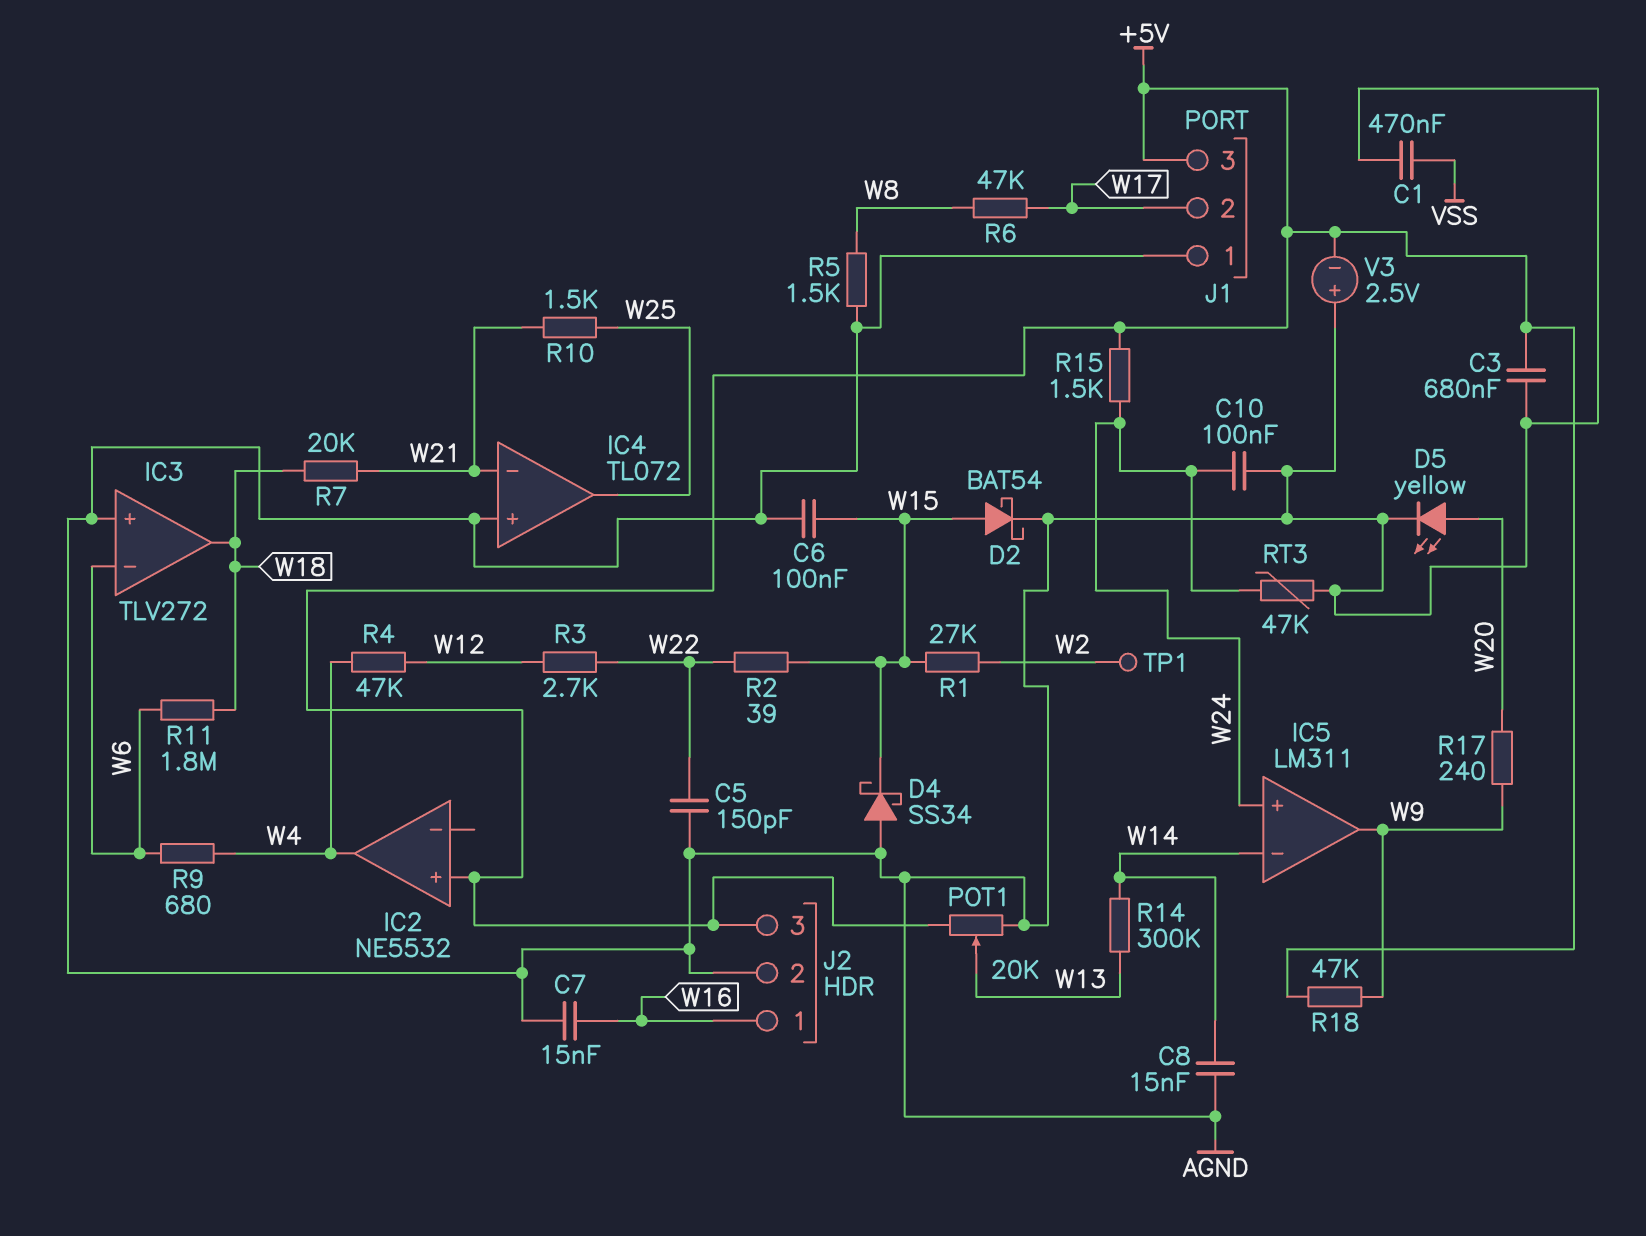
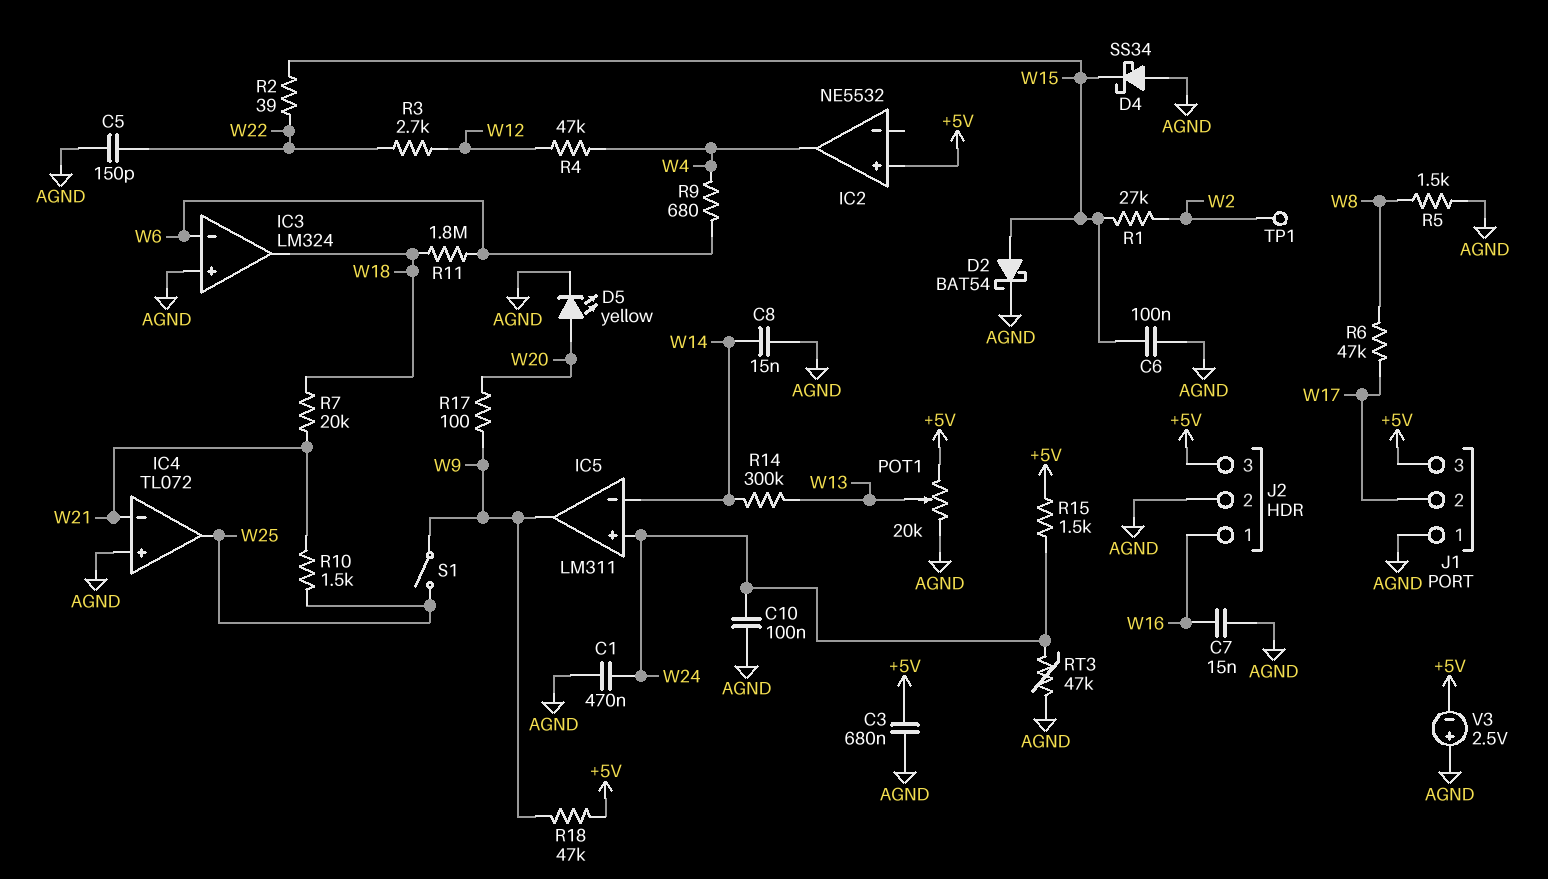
C1: 470nF (AGND, VSS) -> 470nF (AGND, W24)
IC3: TLV272 -> LM324
R17: 240 (W9, W20) -> 100 (W9, W20)
S1: none -> switch (W9, W25)

